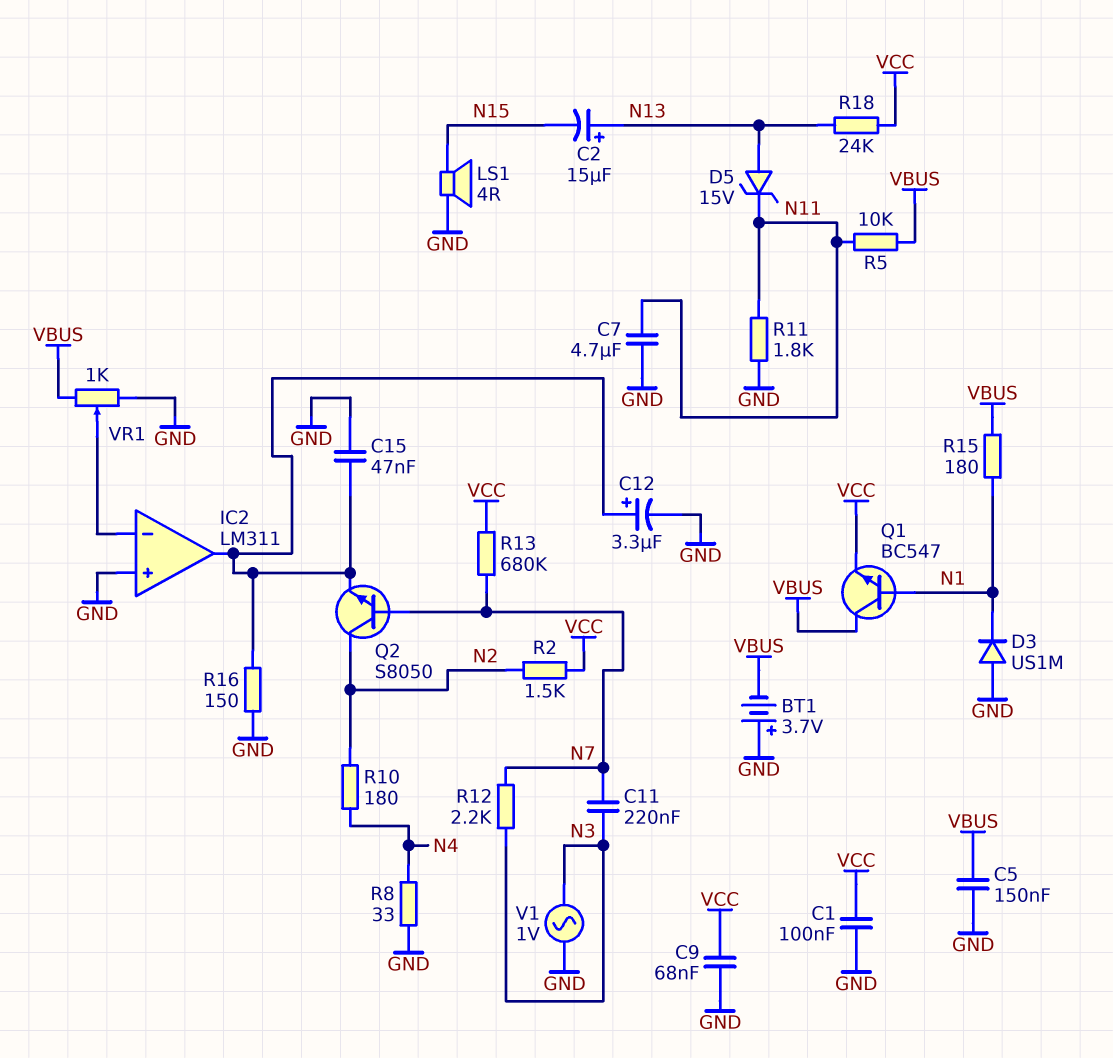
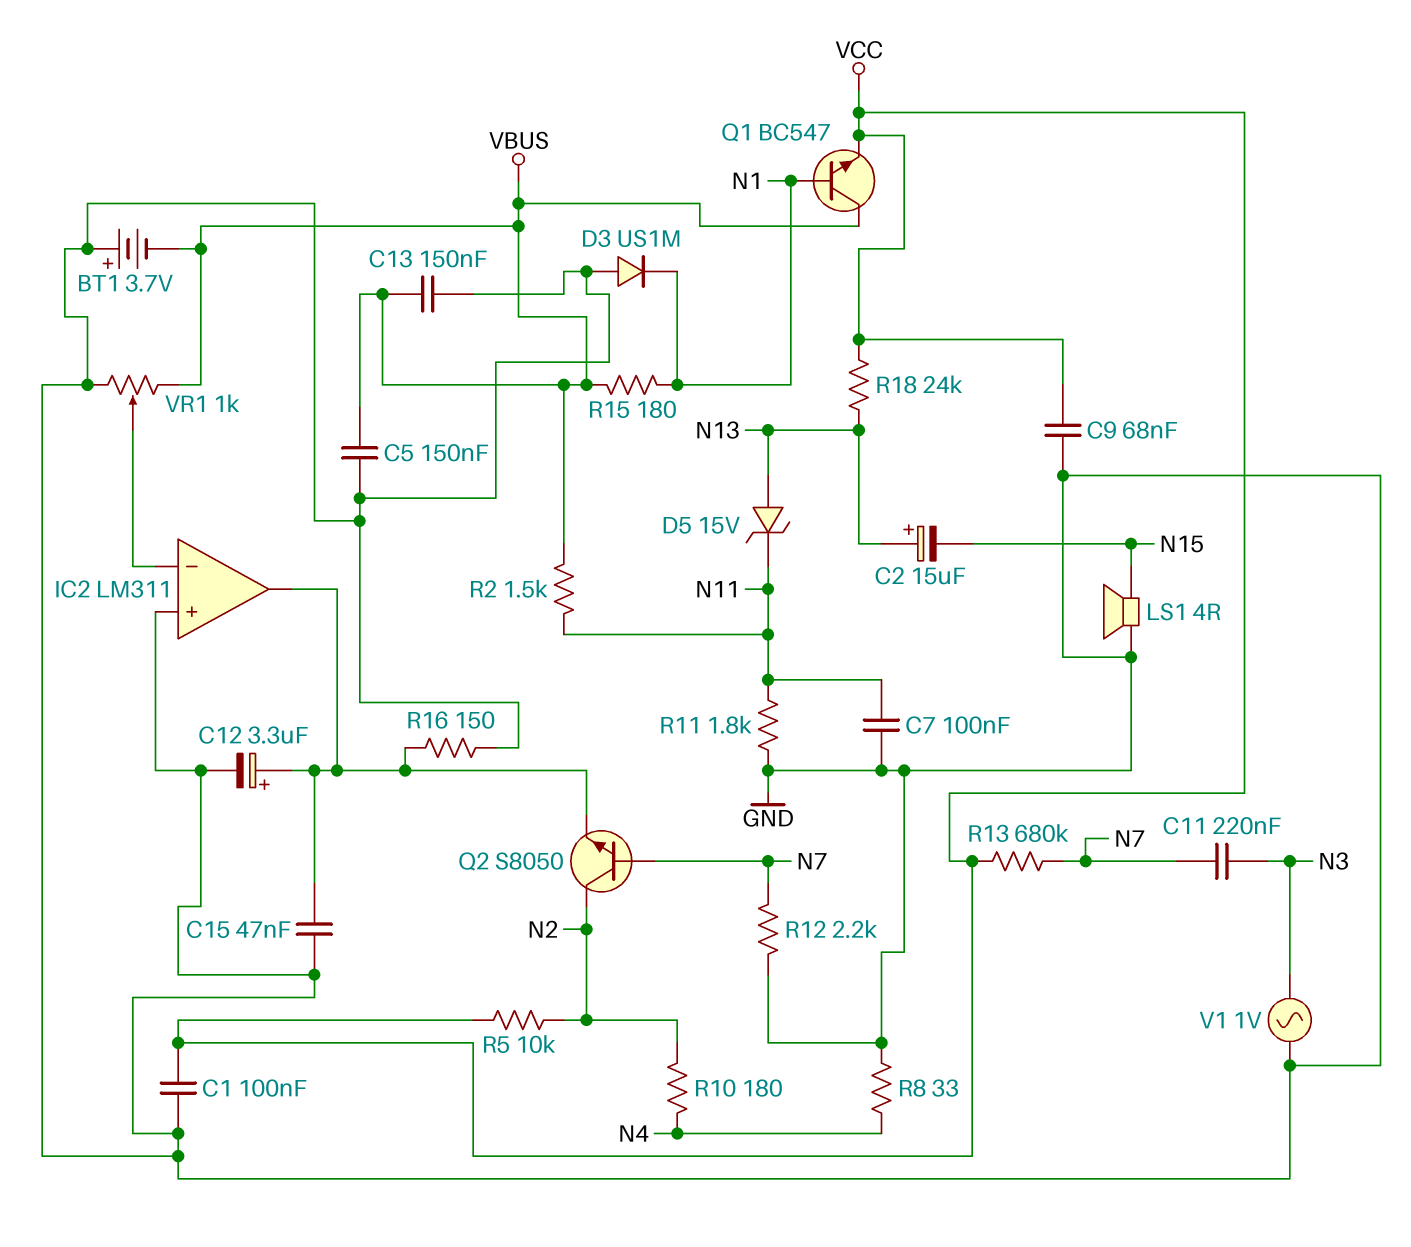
C7: 4.7uF (GND, N11) -> 100nF (GND, N11)
C13: none -> 150nF (GND, VBUS)
R2: 1.5k (N2, VCC) -> 1.5k (N11, VBUS)
R5: 10k (N11, VBUS) -> 10k (N2, VCC)
R12: 2.2k (N3, N7) -> 2.2k (GND, N7)

